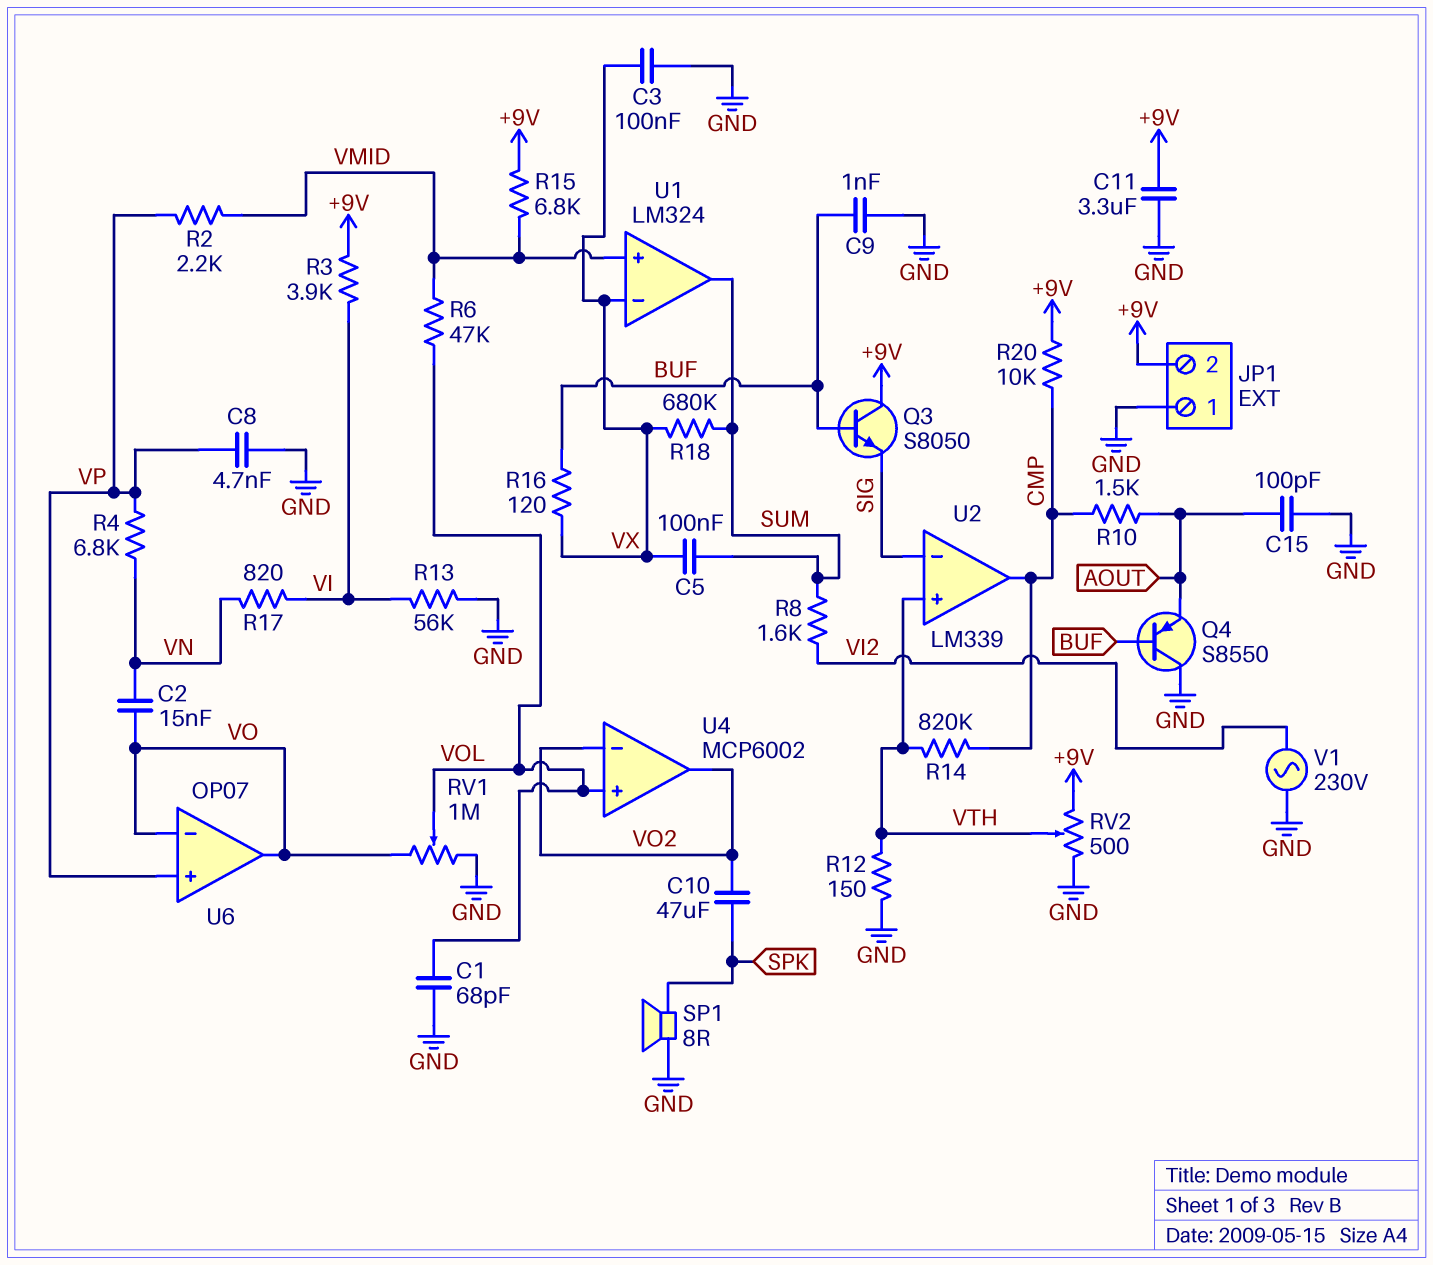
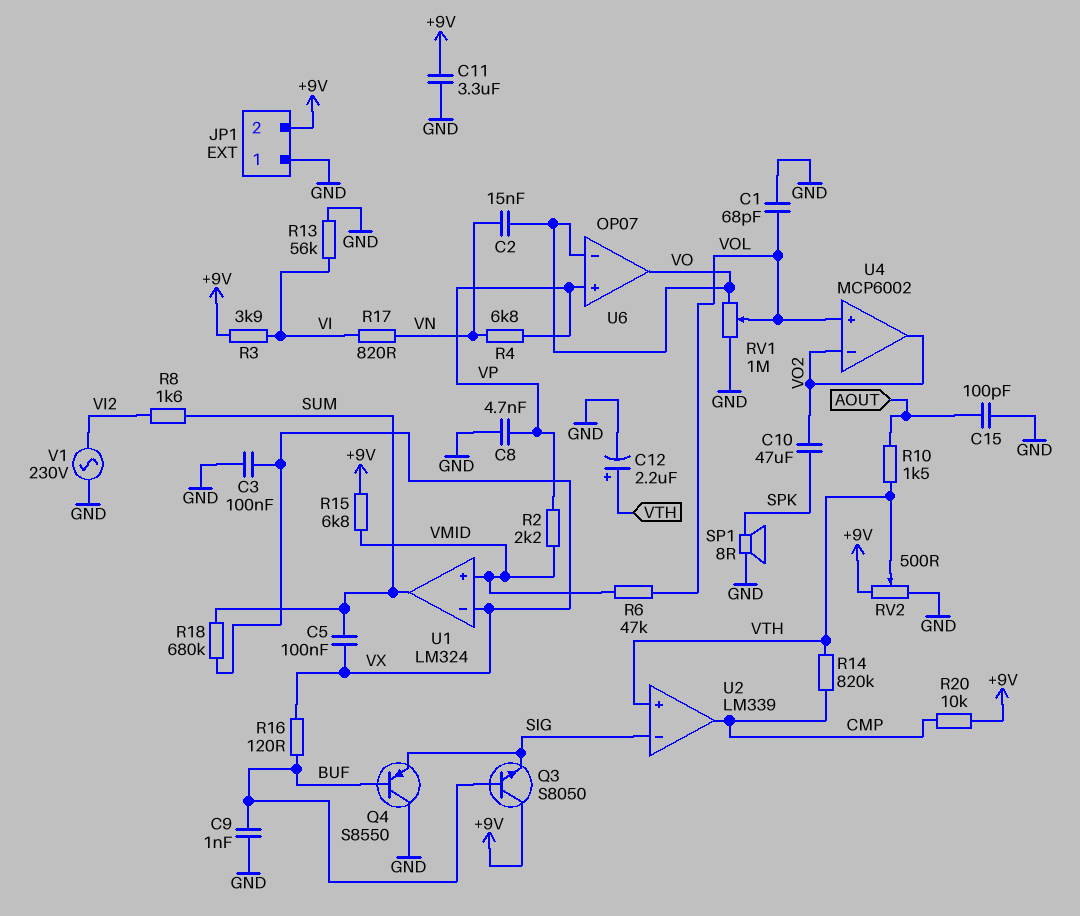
C12: none -> 2.2uF (plus VTH, minus GND)
Q4: PNP S8550 (B BUF, C GND, E AOUT) -> PNP S8550 (B BUF, C GND, E SIG)
R10: 1.5k (AOUT, CMP) -> 1.5k (AOUT, VTH)
R12: 150 (GND, VTH) -> none

